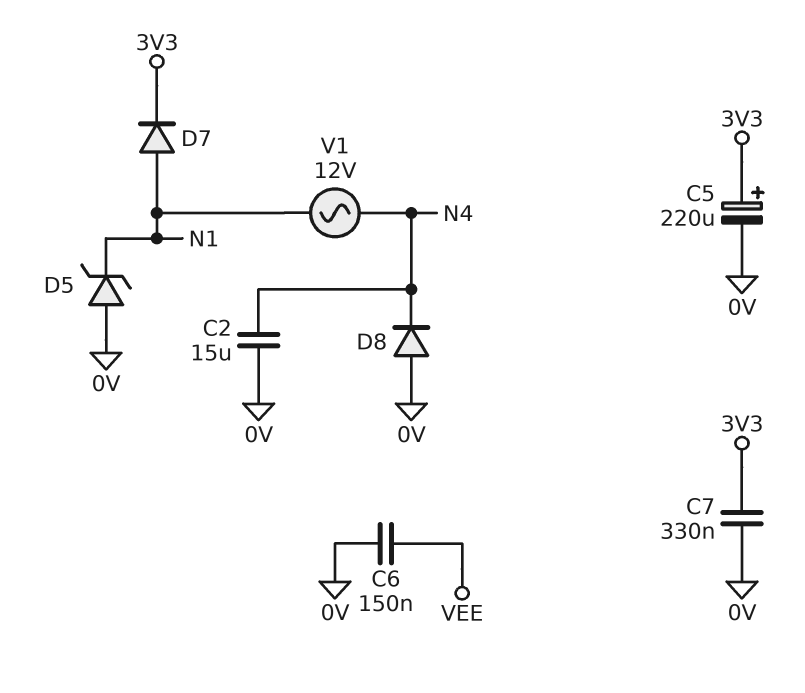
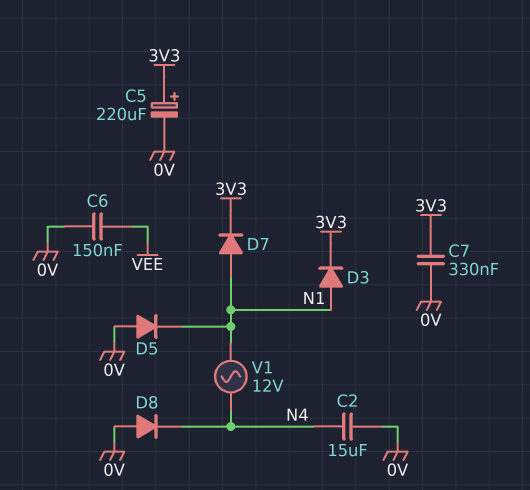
D3: none -> diode (A N1, K 3V3)
D5: zener (A 0V, K N1) -> diode (A 0V, K N1)

